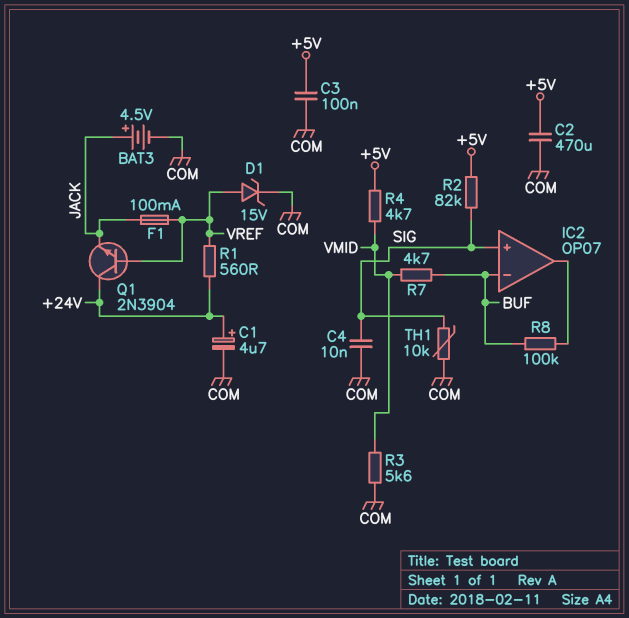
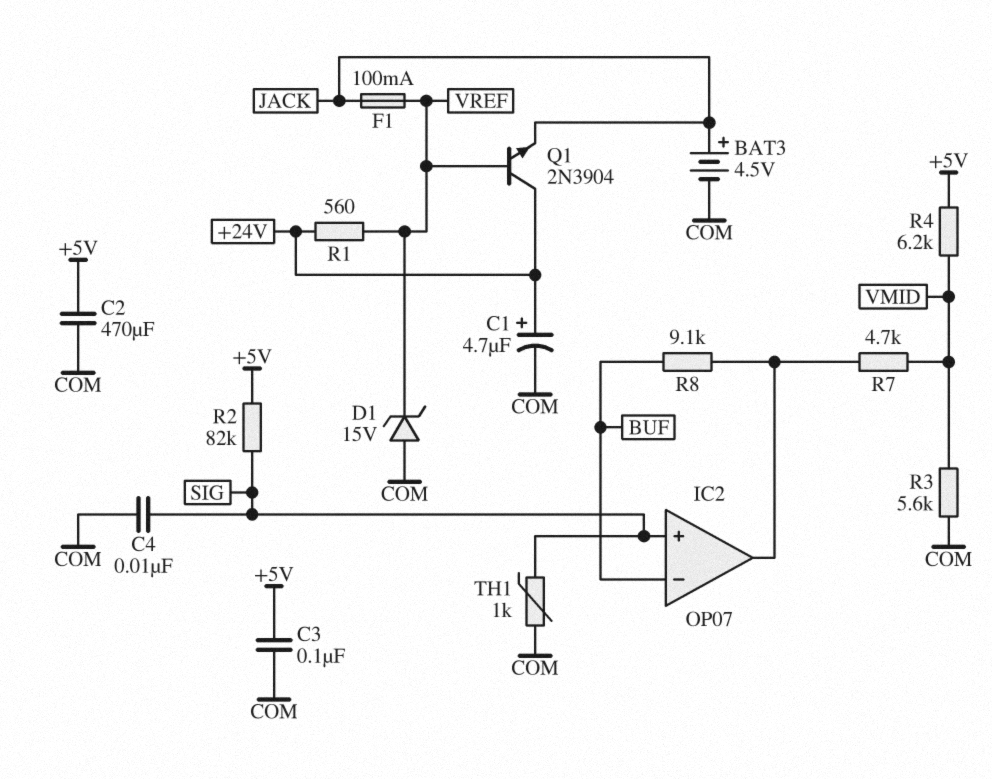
D1: zener 15V (A VREF, K COM) -> zener 15V (A COM, K VREF)
R4: 4.7k (+5V, VMID) -> 6.2k (+5V, VMID)
R7: 4.7k (BUF, VMID) -> 4.7k (IC2/out, VMID)
R8: 100k (BUF, IC2/out) -> 9.1k (BUF, IC2/out)
TH1: 10k (COM, SIG) -> 1k (COM, SIG)

